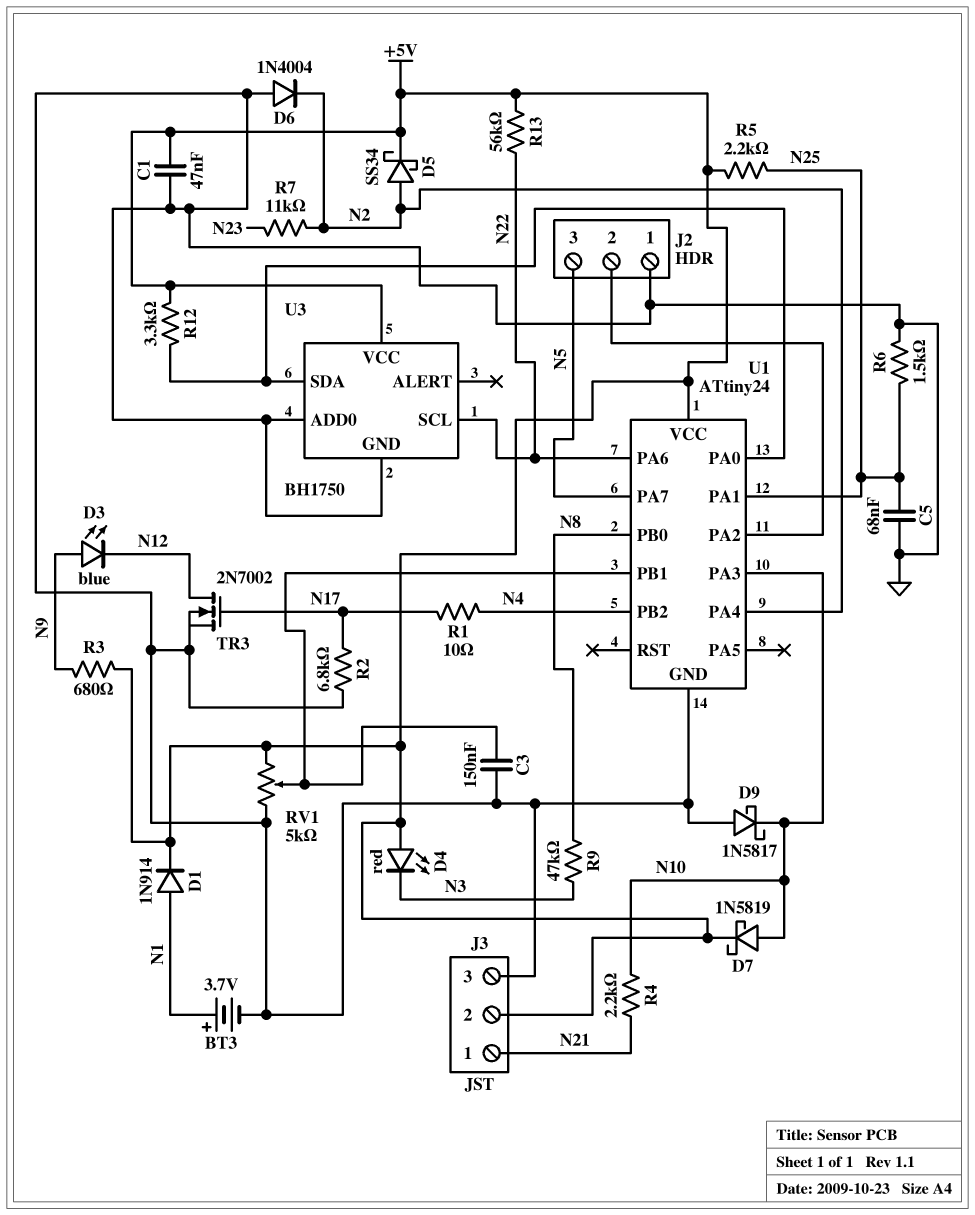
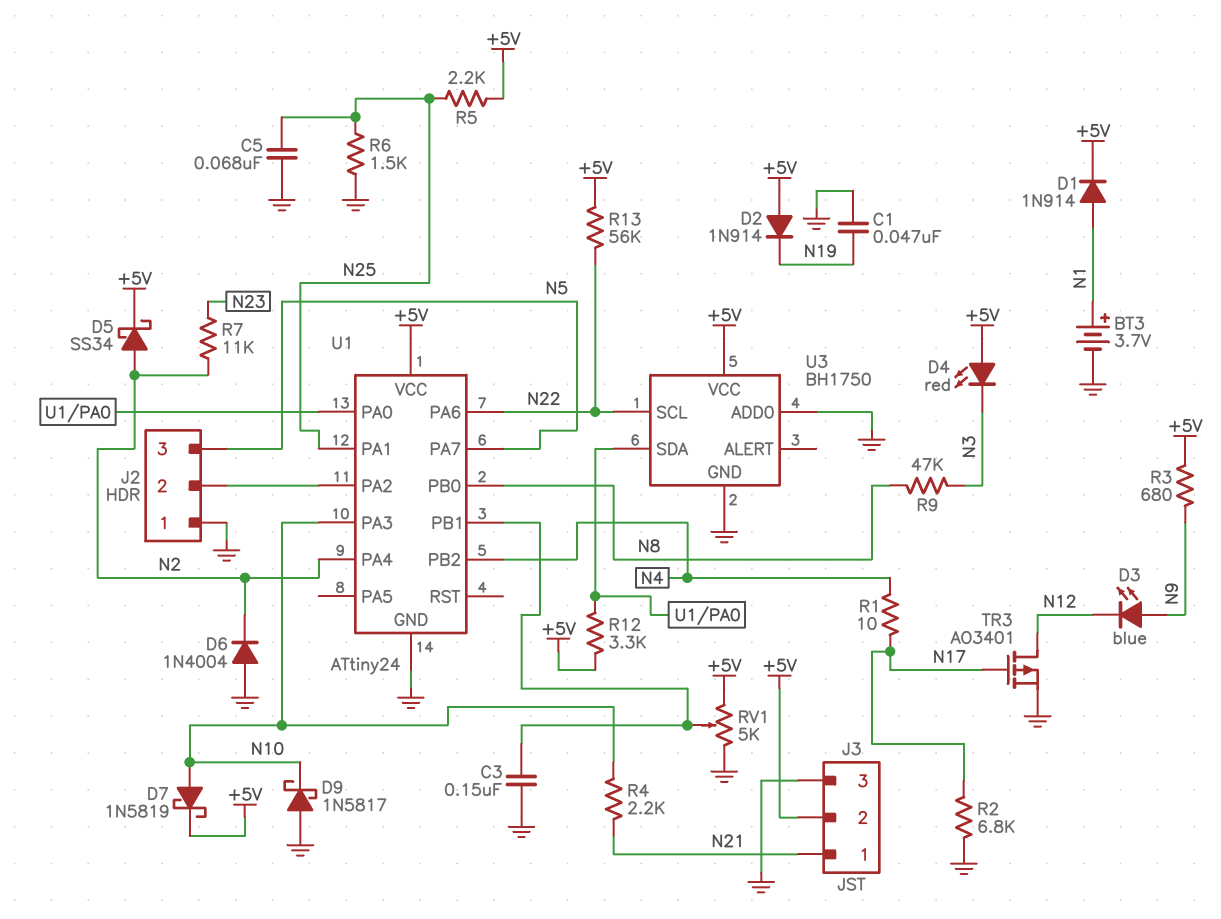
C1: 47nF (+5V, GND) -> 47nF (GND, N19)
D2: none -> diode 1N914 (A +5V, K N19)
TR3: NMOS 2N7002 (G N17, D N12, S GND) -> PMOS AO3401 (G N17, D N12, S GND)

